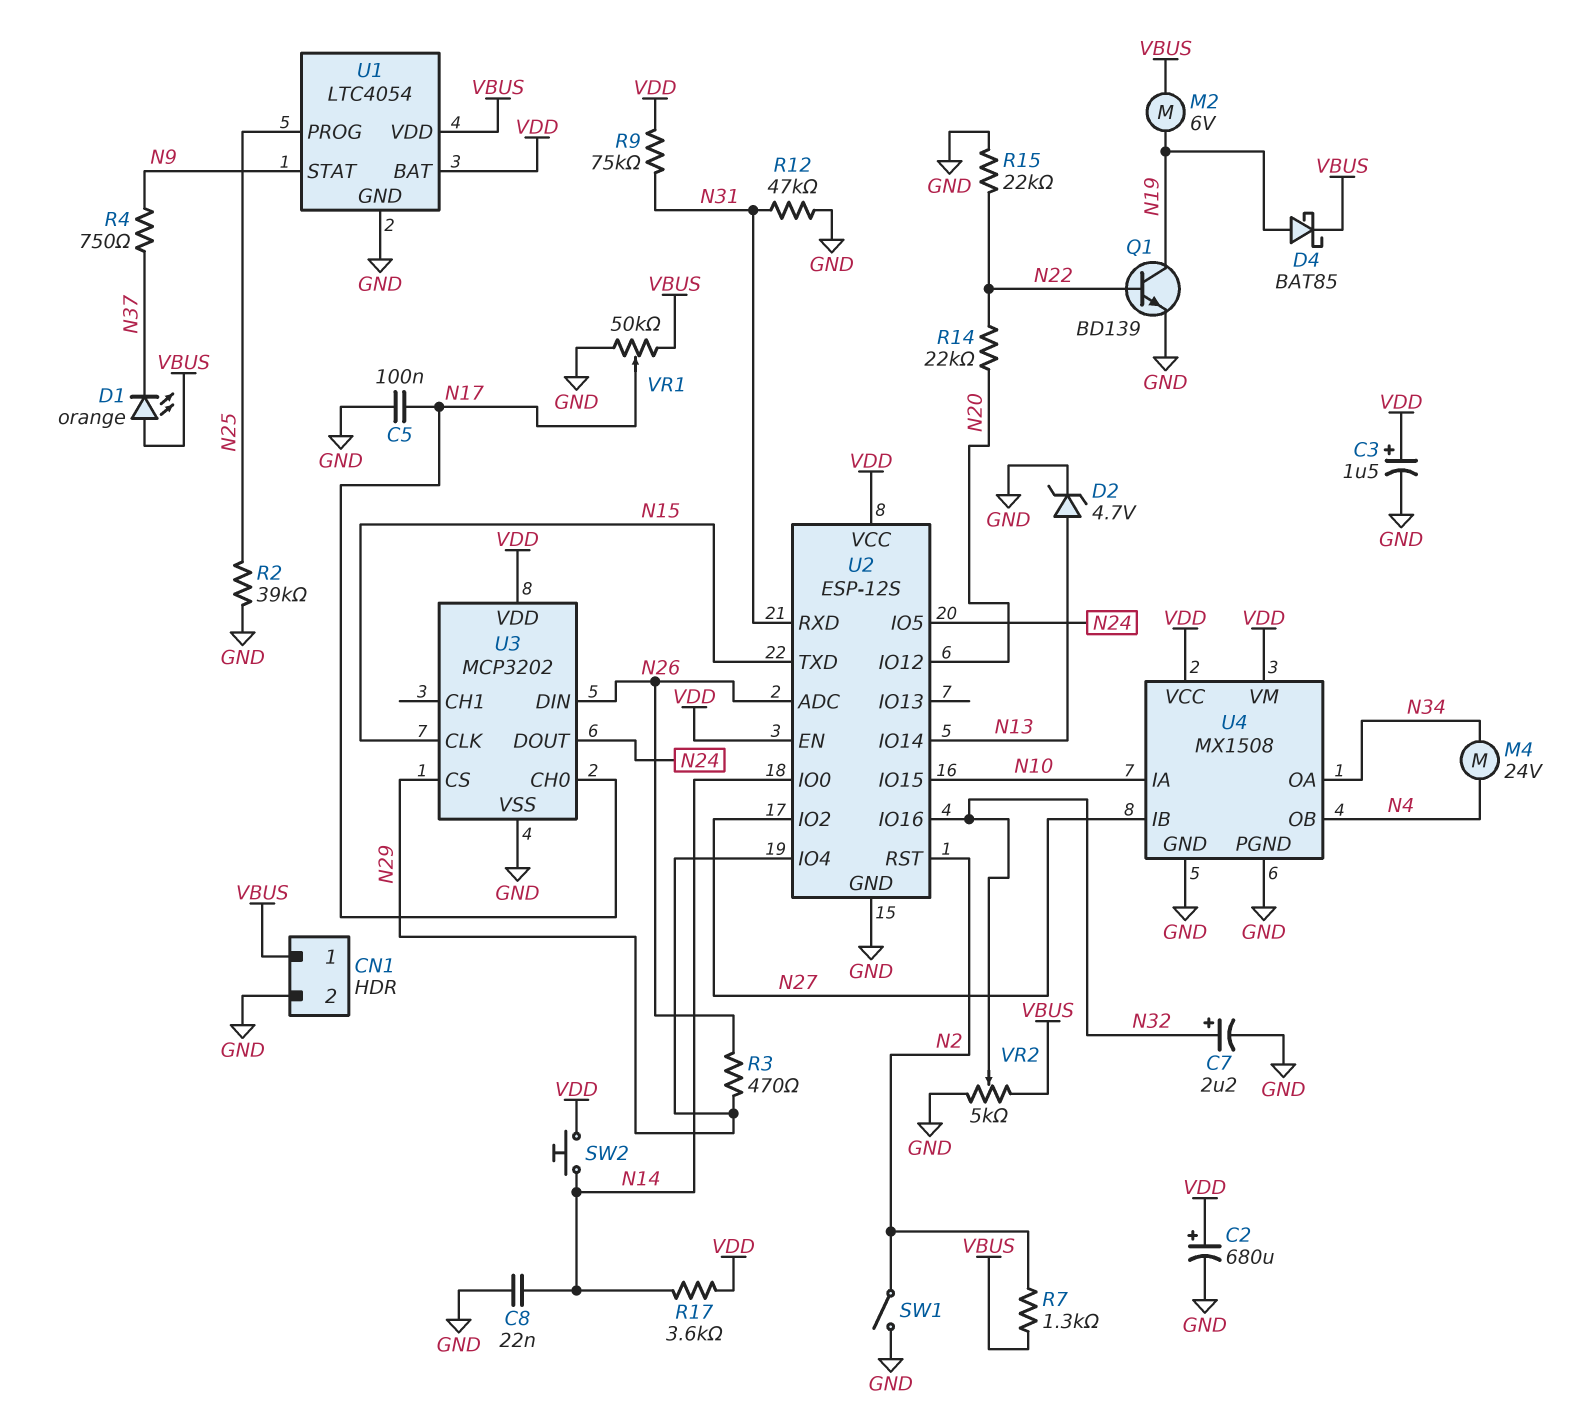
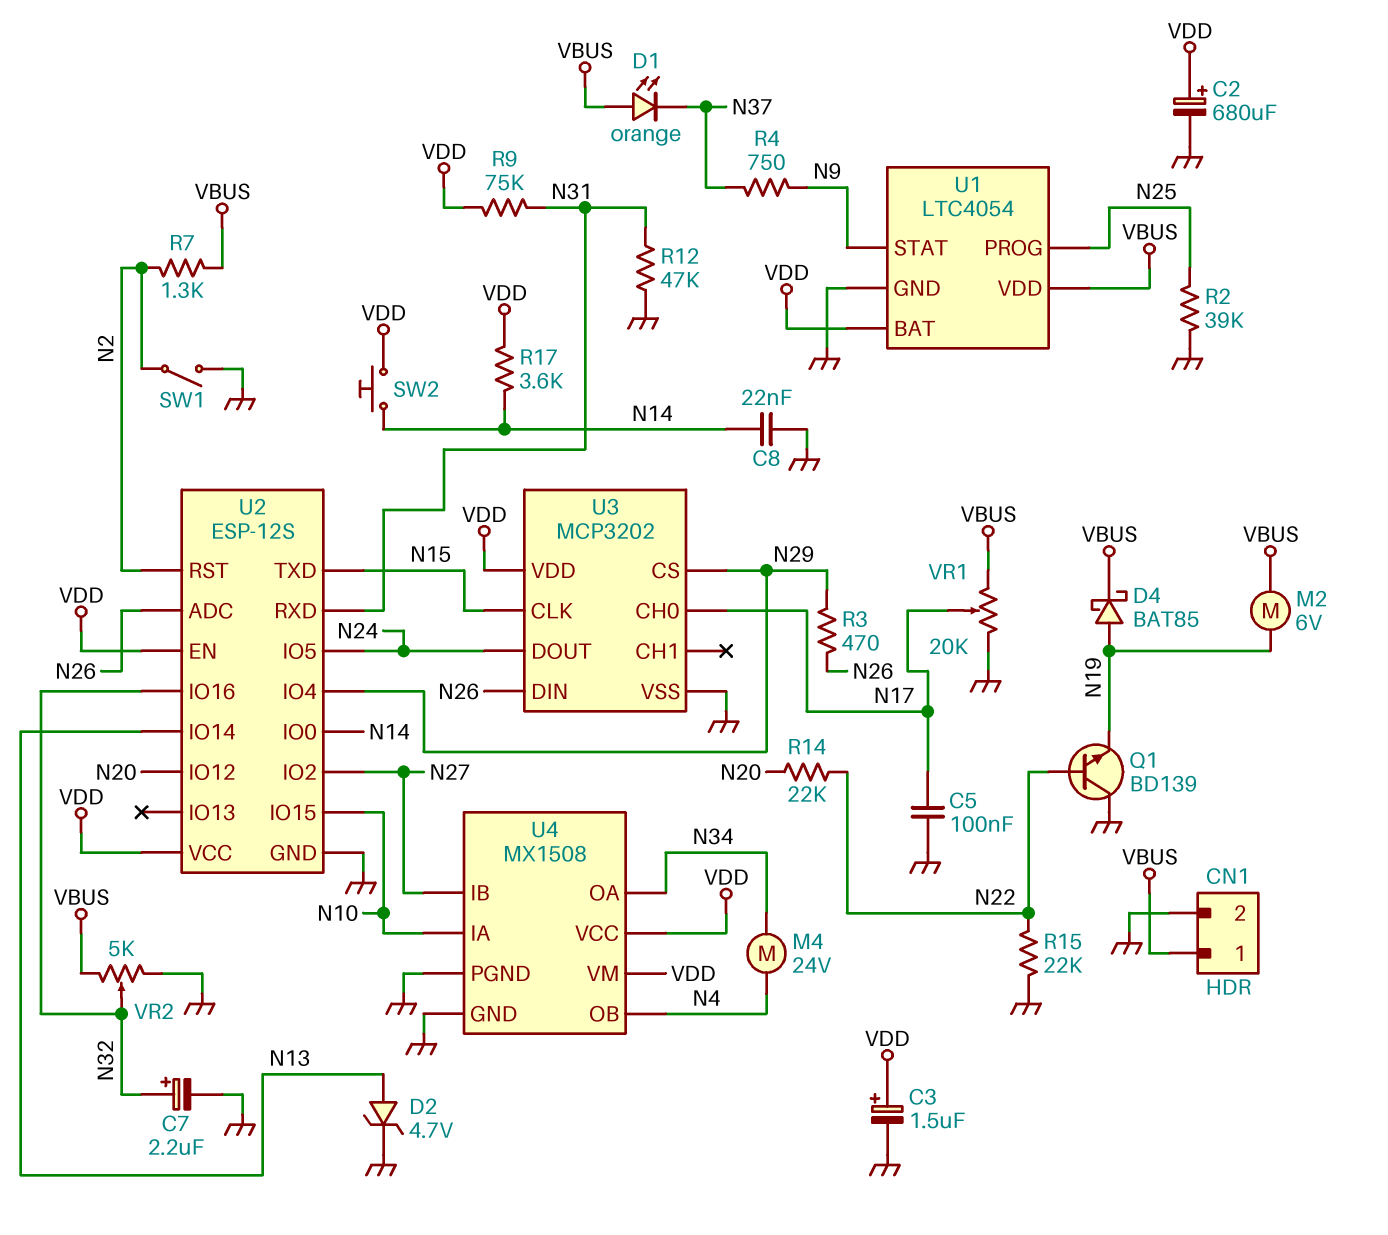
Q1: NPN BD139 (B N22, C N19, E GND) -> NPN BD139 (B N22, C GND, E N19)
VR1: 50k (GND, VBUS, wiper N17) -> 20k (GND, VBUS, wiper N17)

